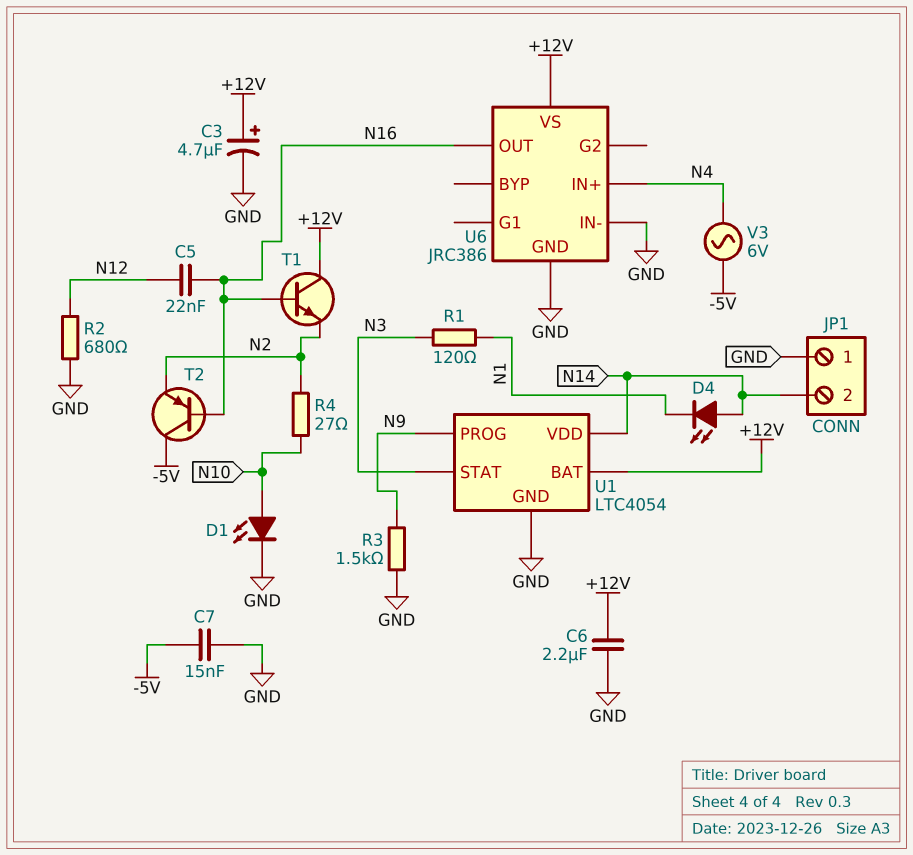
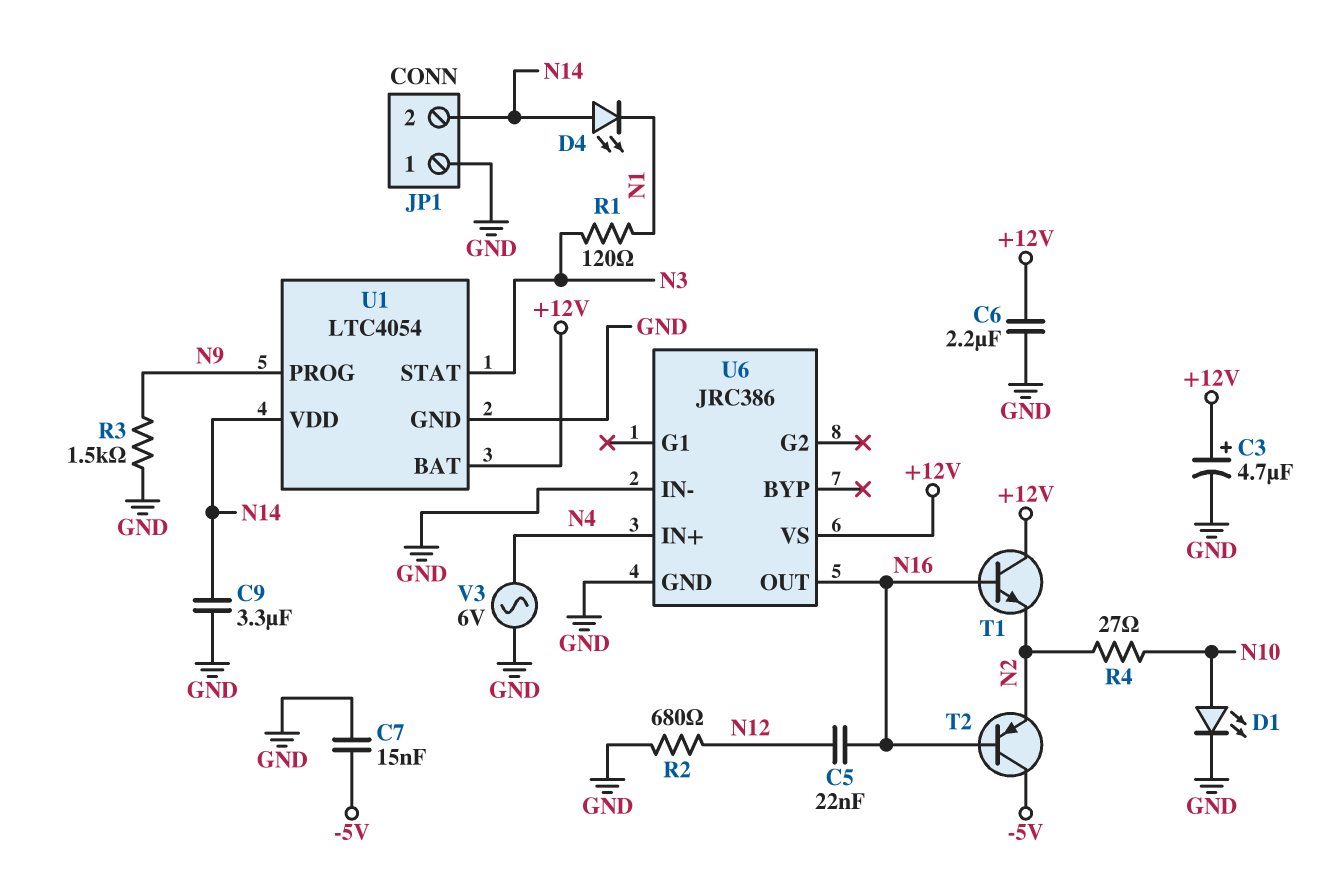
C9: none -> 3.3uF (GND, N14)
V3: AC 6V (-5V, N4) -> AC 6V (GND, N4)

